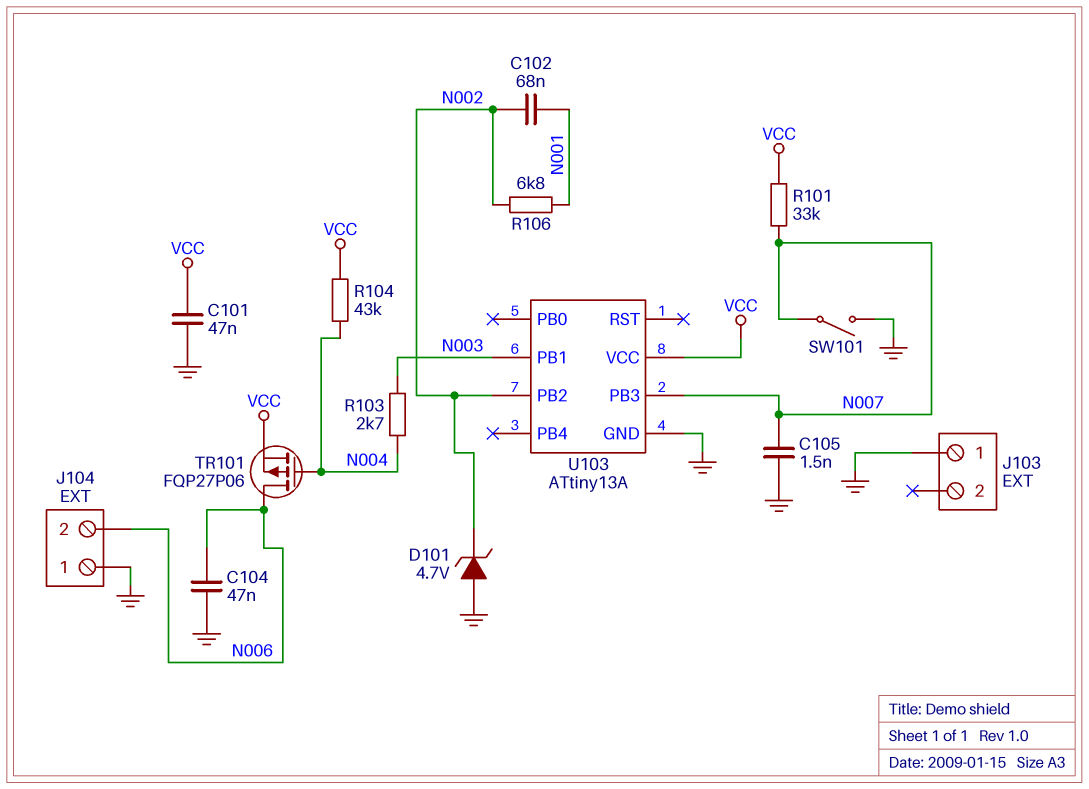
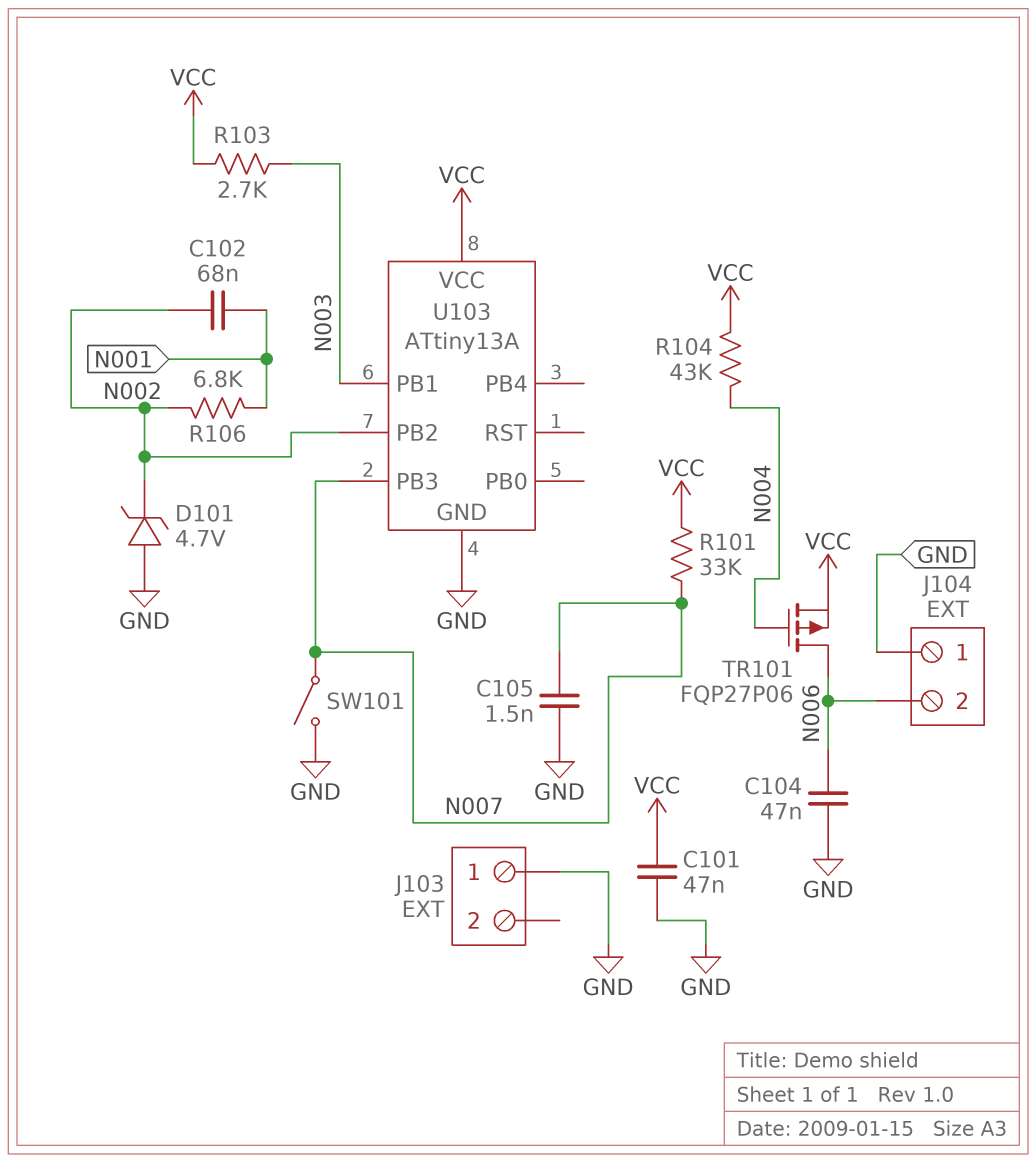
R103: 2.7k (N003, N004) -> 2.7k (N003, VCC)

